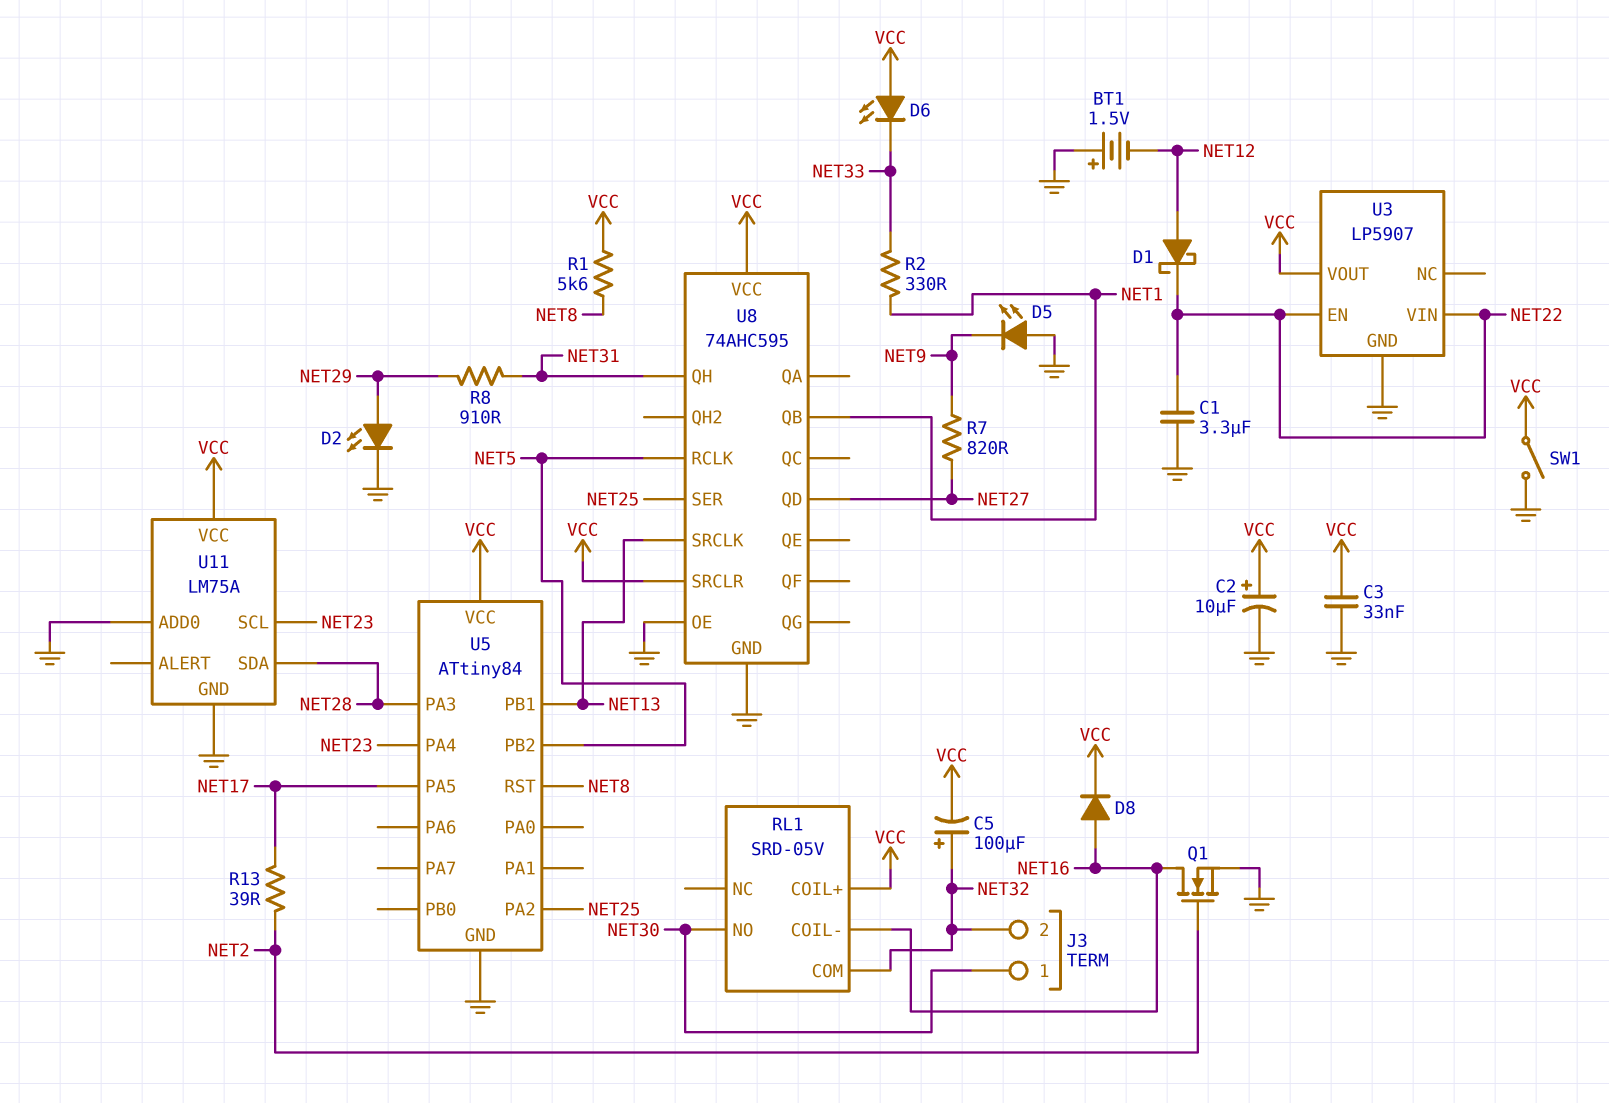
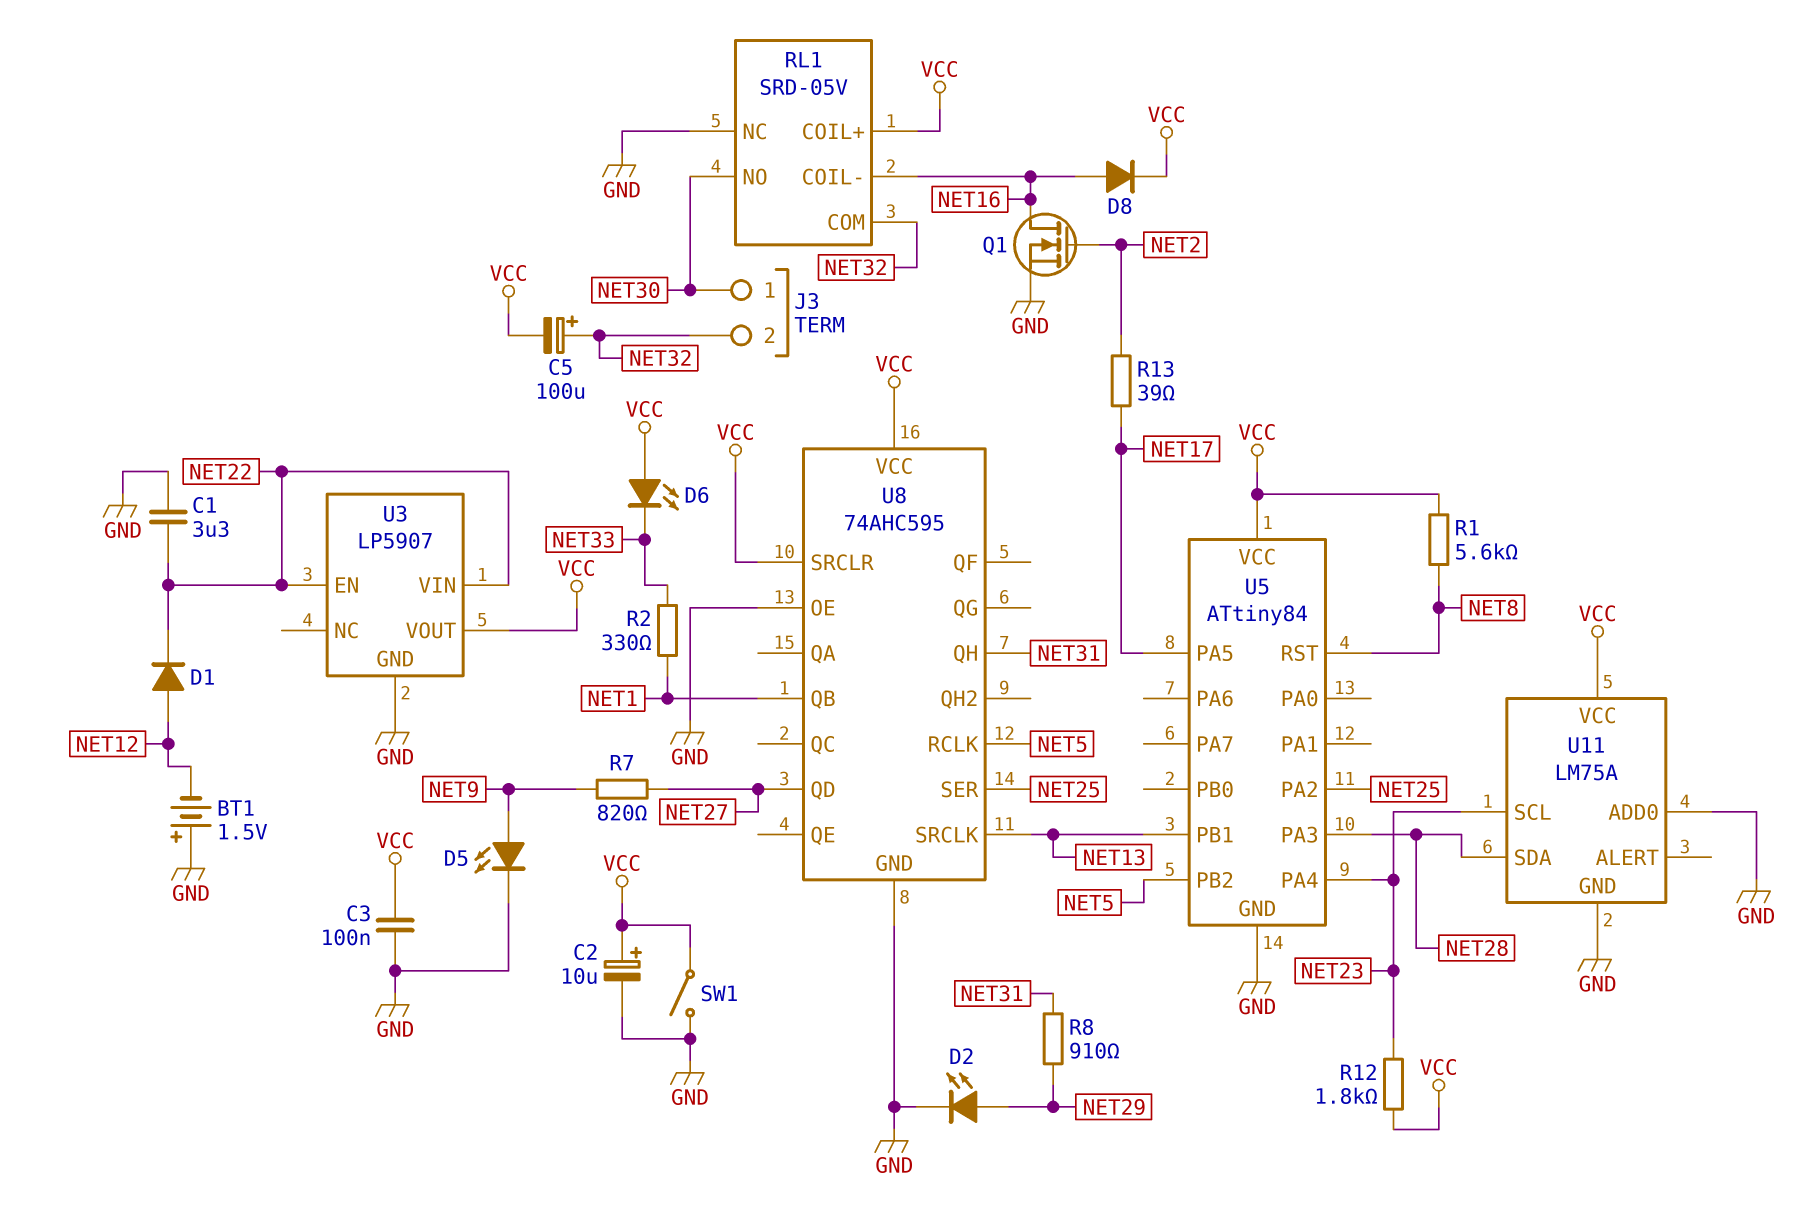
C3: 33nF (GND, VCC) -> 100nF (GND, VCC)
D1: schottky (A NET12, K NET22) -> diode (A NET12, K NET22)
D5: LED (A GND, K NET9) -> LED (A NET9, K GND)
R12: none -> 1.8k (NET23, VCC)
RL1 pin NC: none -> GND

